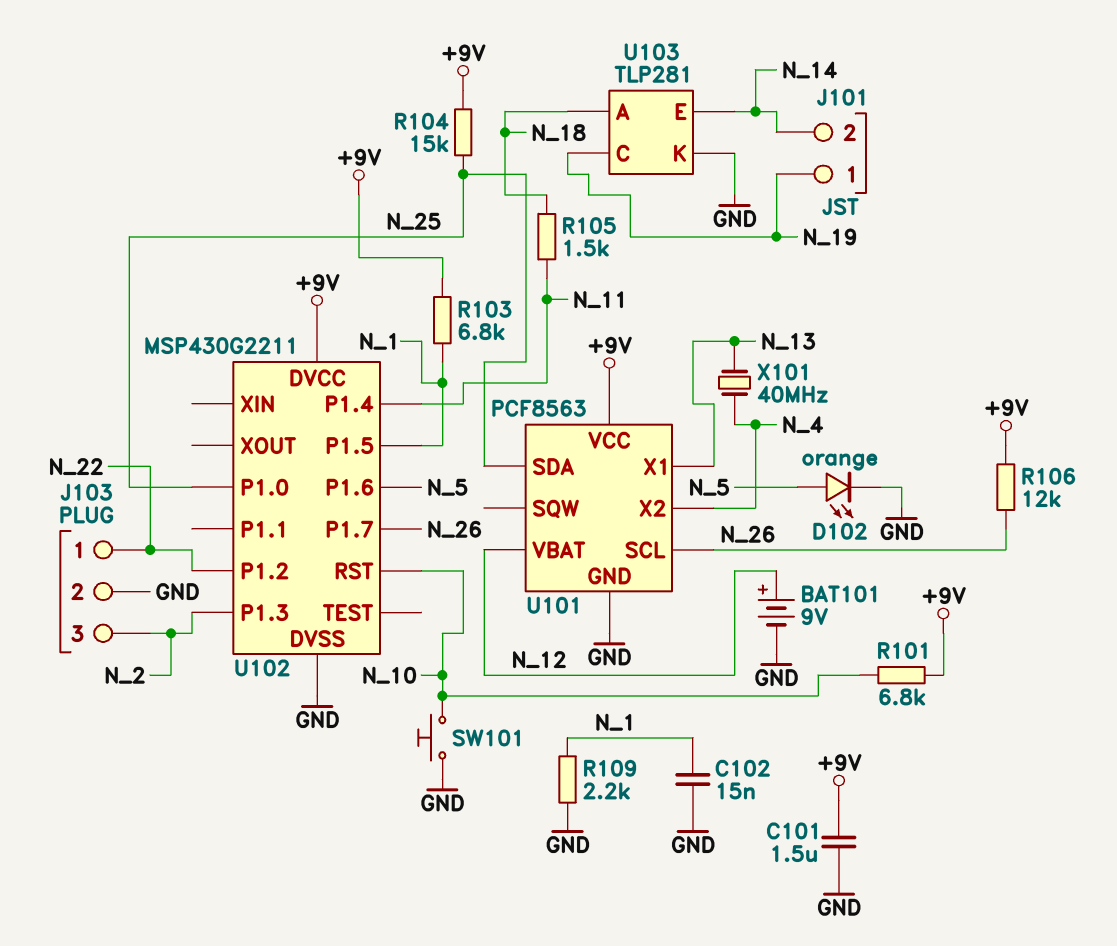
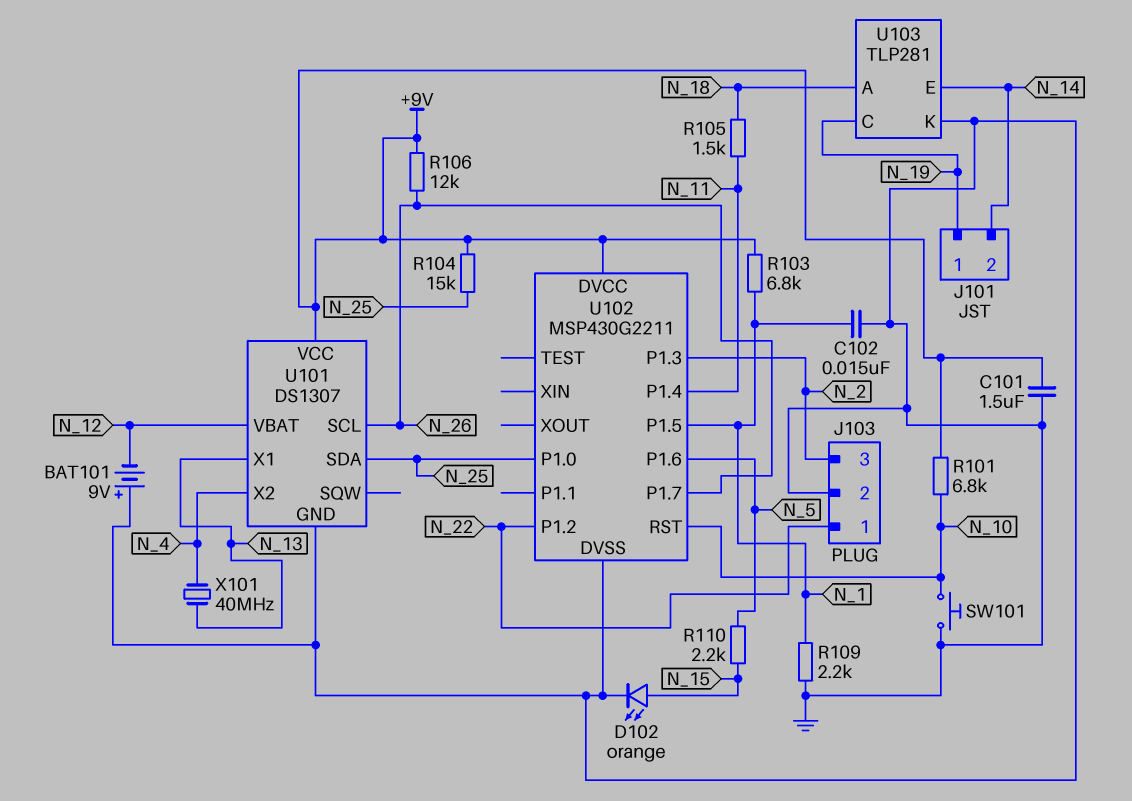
BAT101: 9V (plus N_12, minus GND) -> 9V (plus GND, minus N_12)
D102: LED orange (A N_5, K GND) -> LED orange (A N_15, K GND)
R110: none -> 2.2k (N_5, N_15)
U101: PCF8563 -> DS1307

